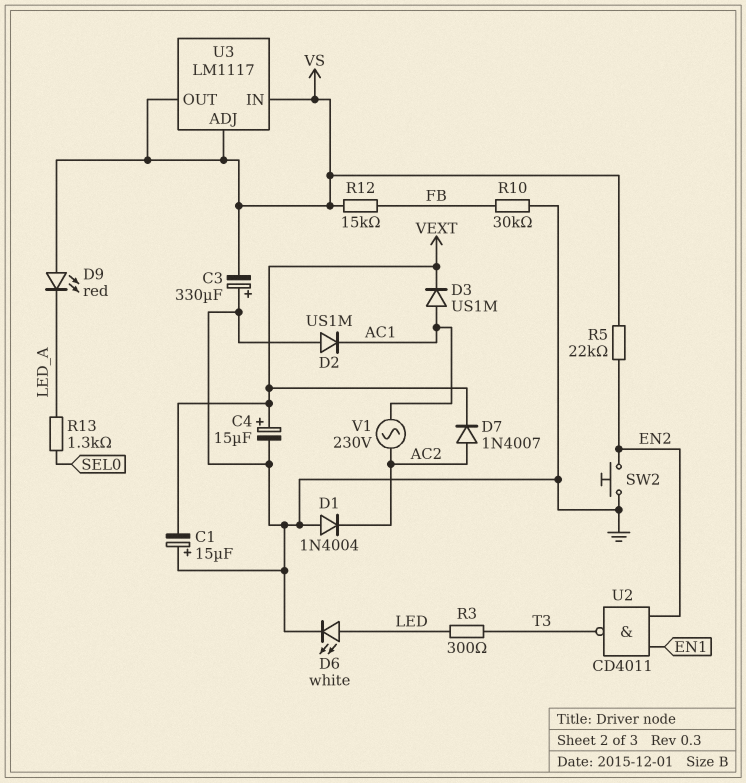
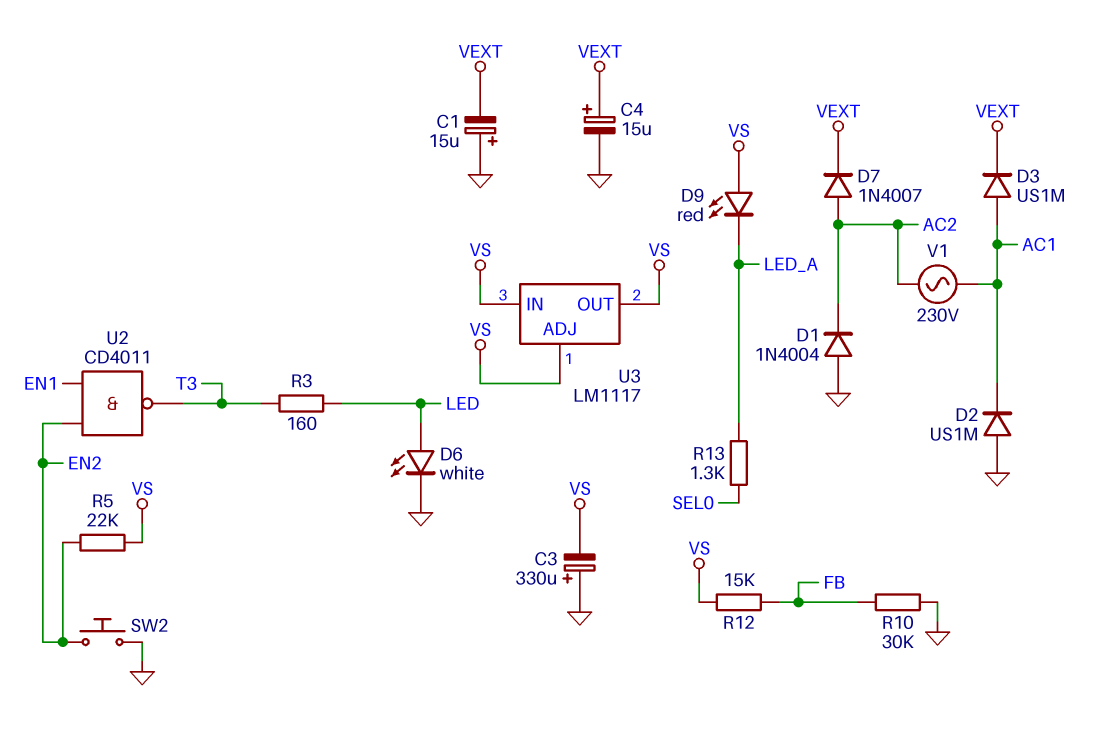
R3: 300 (LED, T3) -> 160 (LED, T3)

